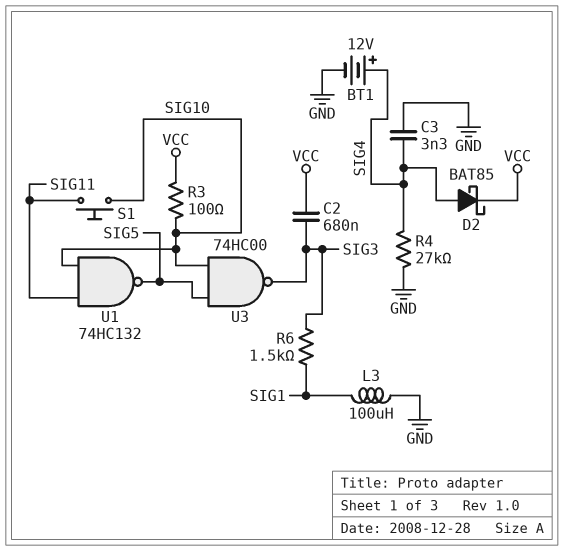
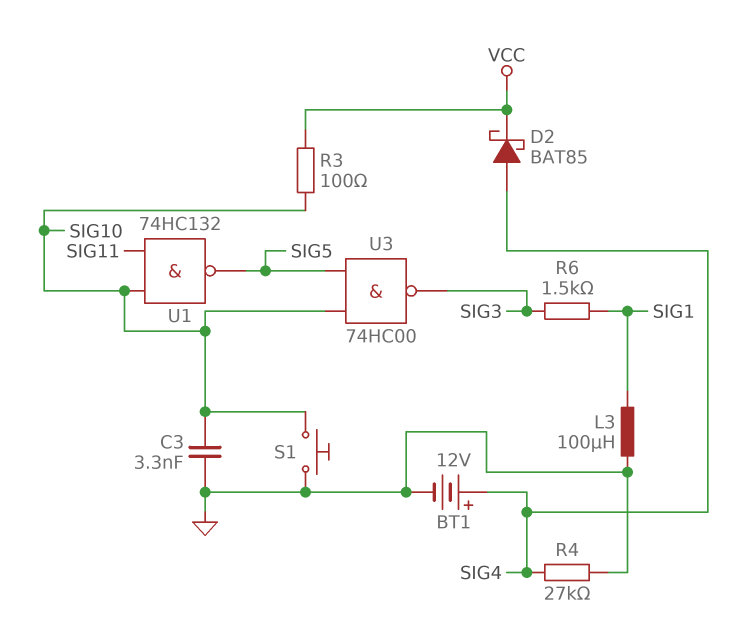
C2: 680nF (SIG3, VCC) -> none
C3: 3.3nF (GND, SIG4) -> 3.3nF (GND, SIG10)
S1: button (SIG10, SIG11) -> button (GND, SIG10)

